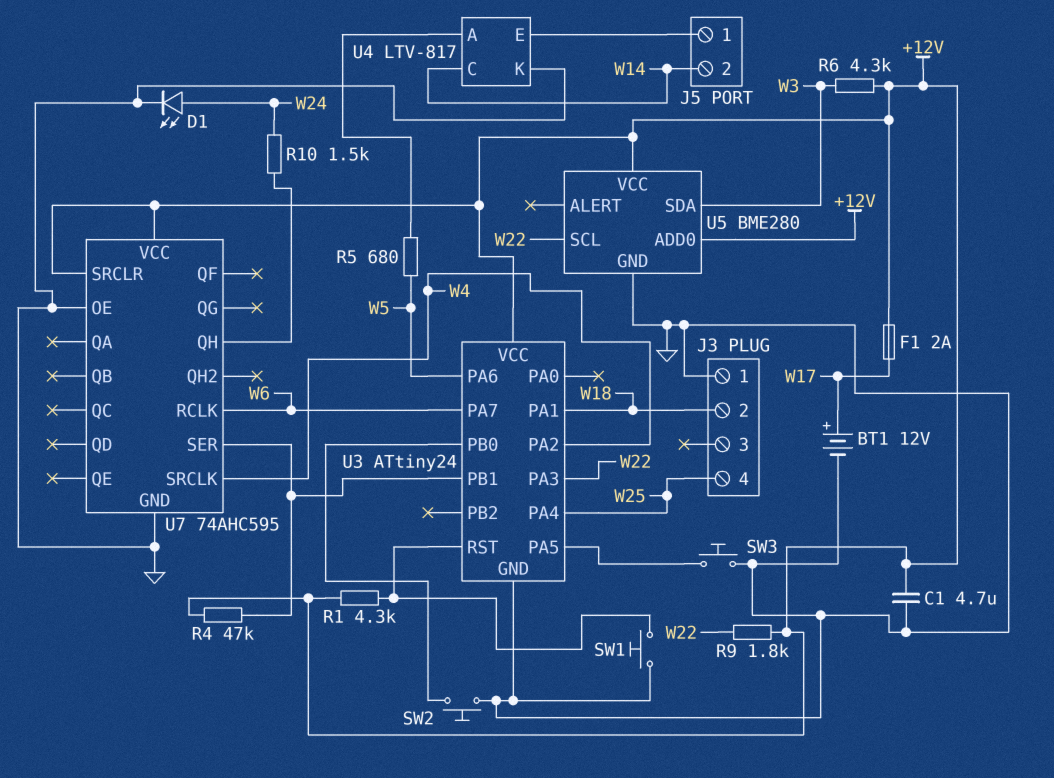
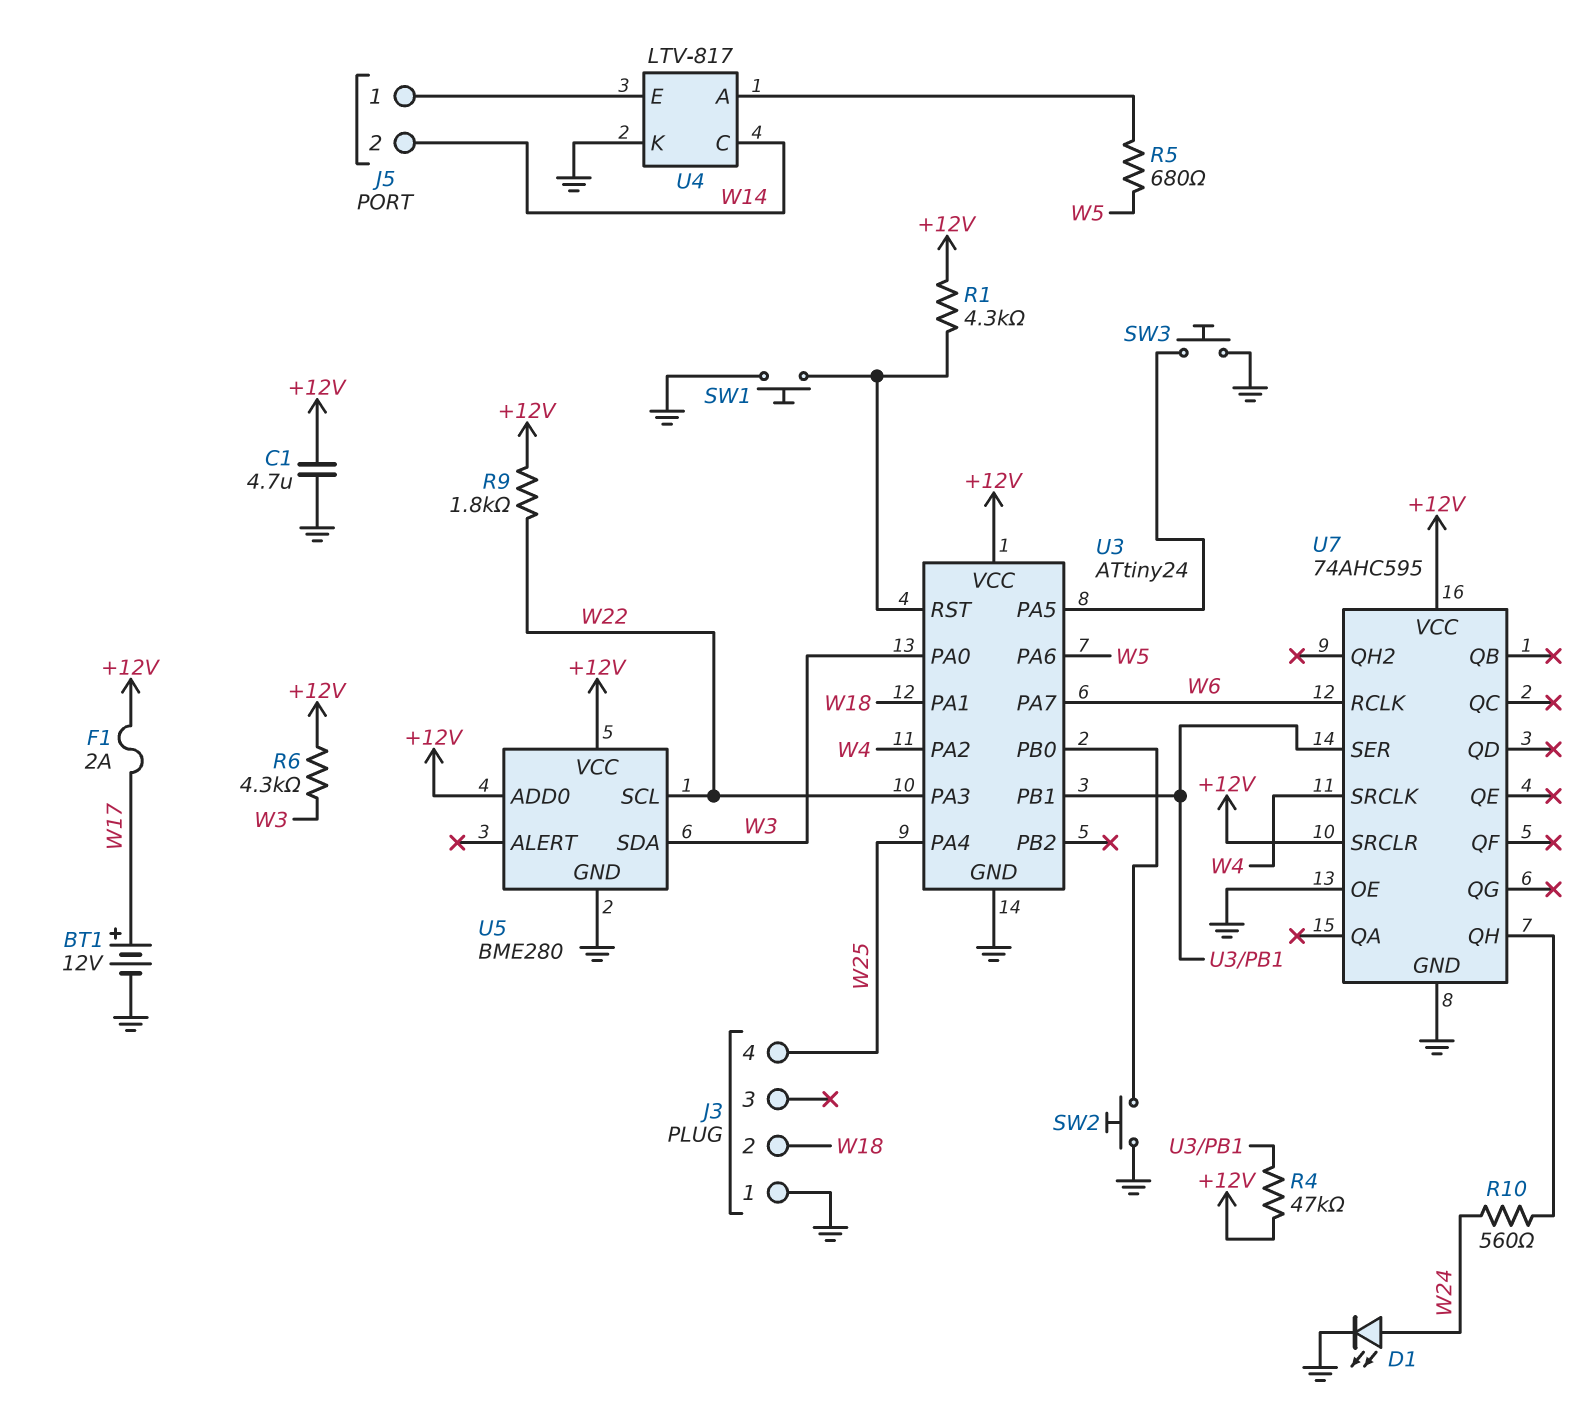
R10: 1.5k (U7/QH, W24) -> 560 (U7/QH, W24)
U3 pin PA0: none -> W3

